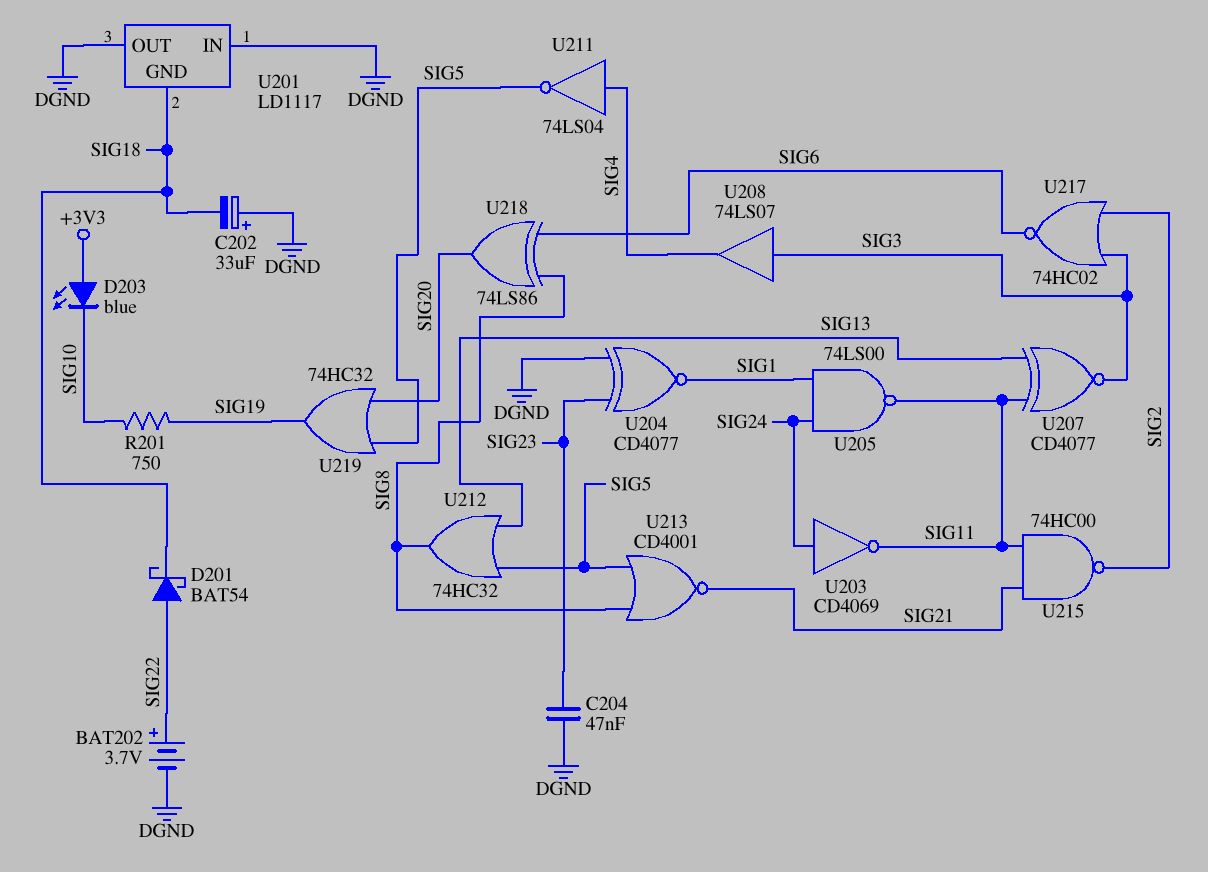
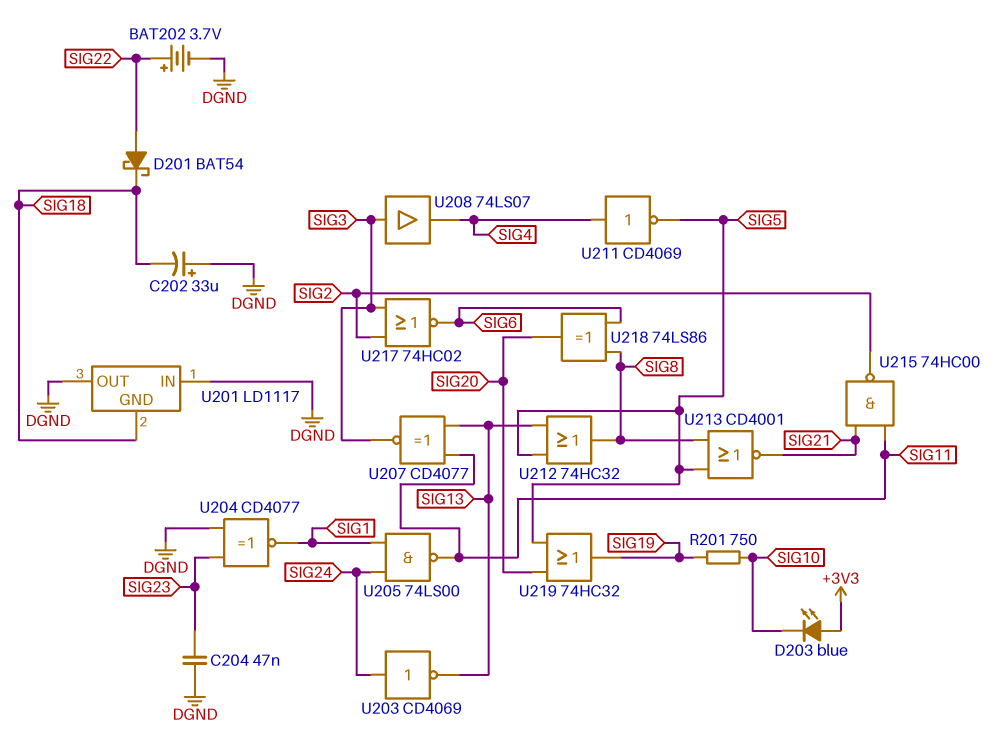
U203: NOT CD4069 (in SIG24, out SIG11) -> NOT CD4069 (in SIG24, out SIG13)
U211: NOT 74LS04 (in SIG4, out SIG5) -> NOT CD4069 (in SIG4, out SIG5)

